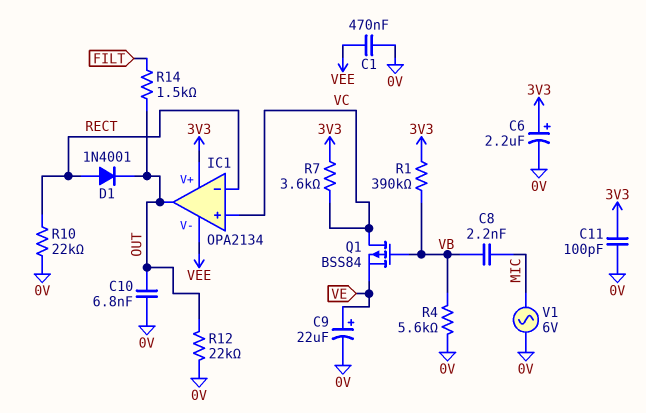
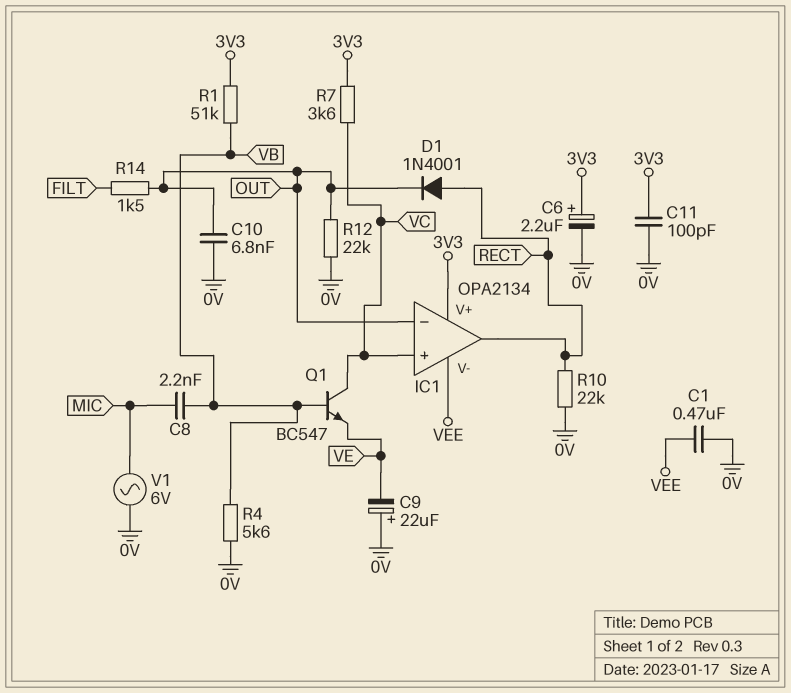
C9: 22uF (plus VE, minus 0V) -> 22uF (plus 0V, minus VE)
IC1 pin in-: RECT -> OUT
IC1 pin out: OUT -> RECT
Q1: PMOS BSS84 (G VB, D VC, S VE) -> NPN BC547 (B VB, C VC, E VE)
R1: 390k (3V3, VB) -> 51k (3V3, VB)

